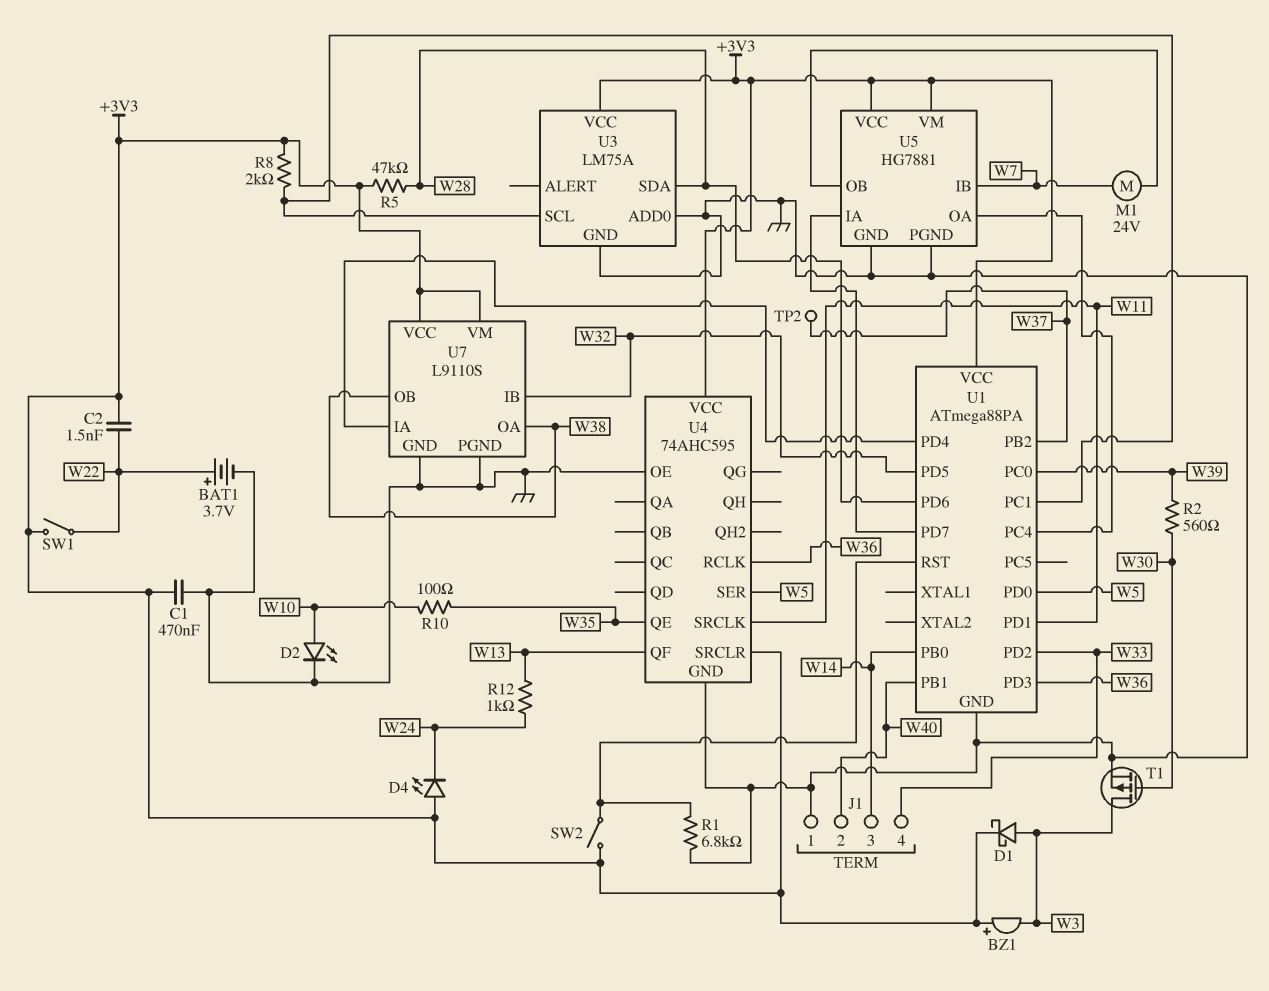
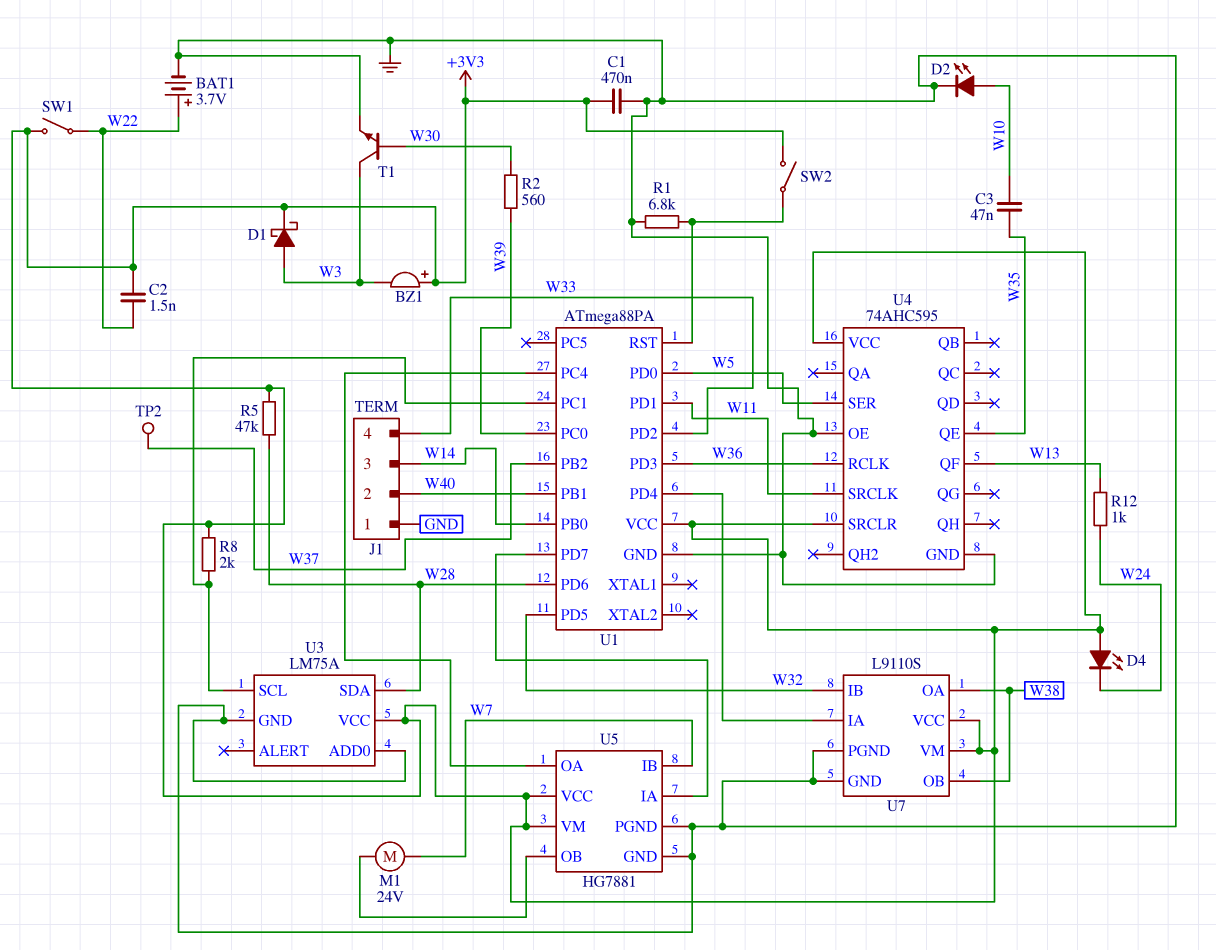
C3: none -> 47nF (W10, W35)
R10: 100 (W10, W35) -> none
T1: PMOS (G W30, D W3, S GND) -> NPN (B W30, C W3, E GND)

